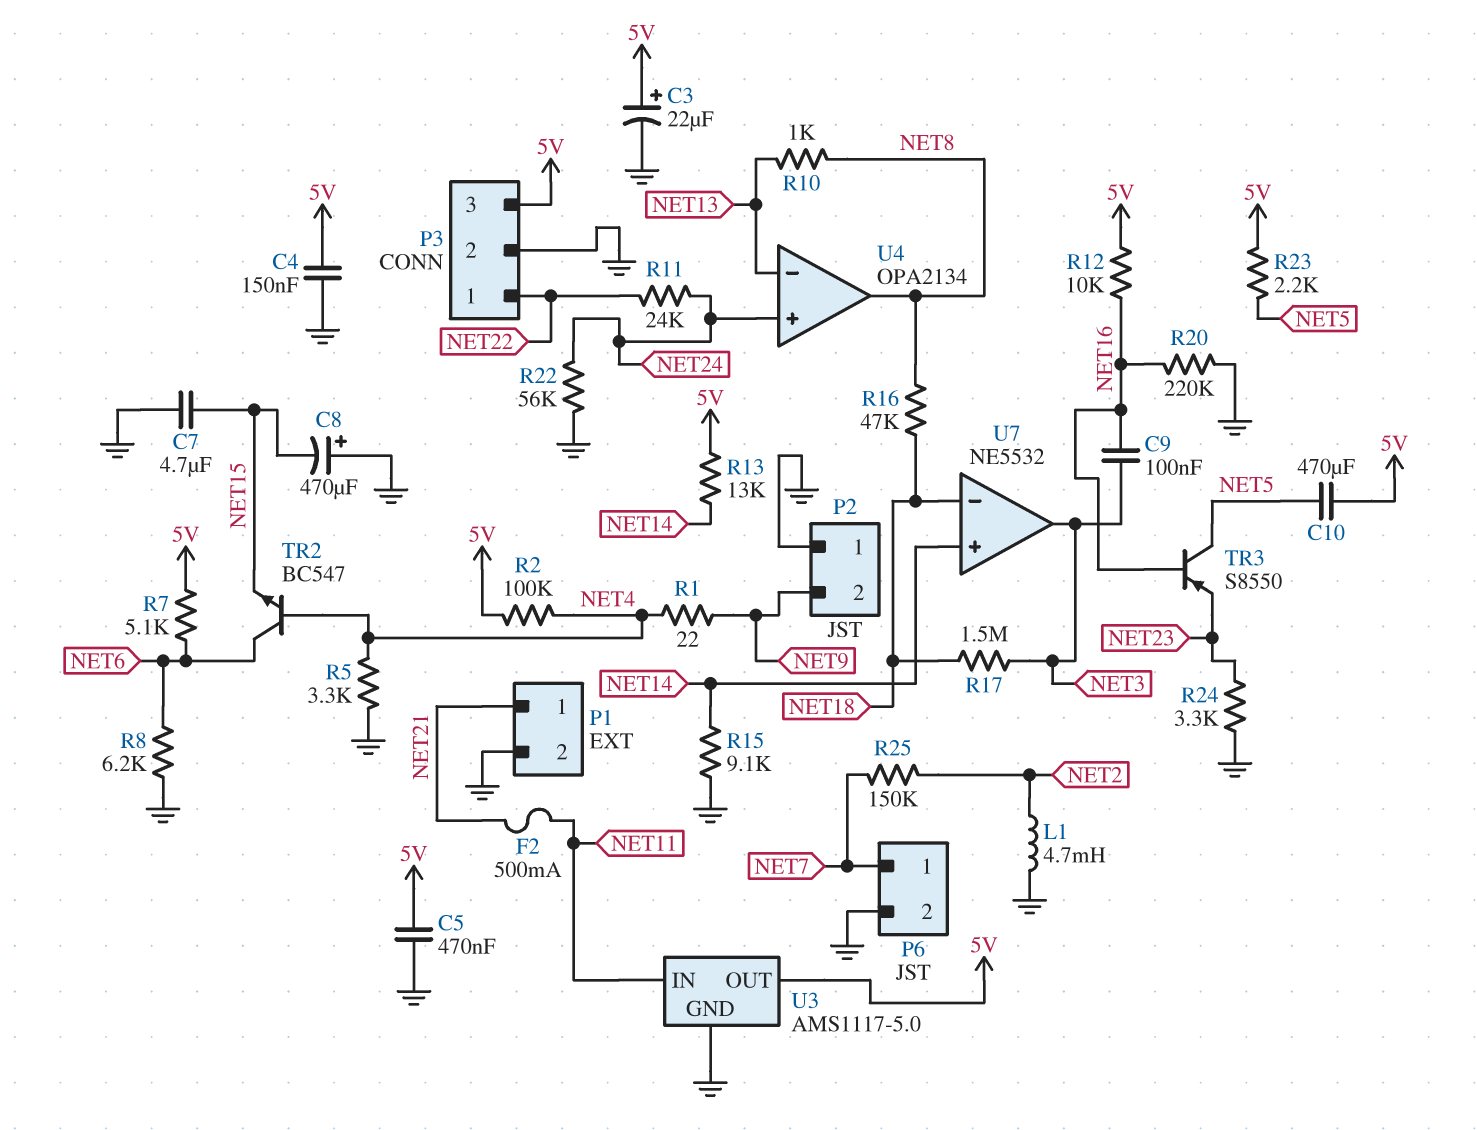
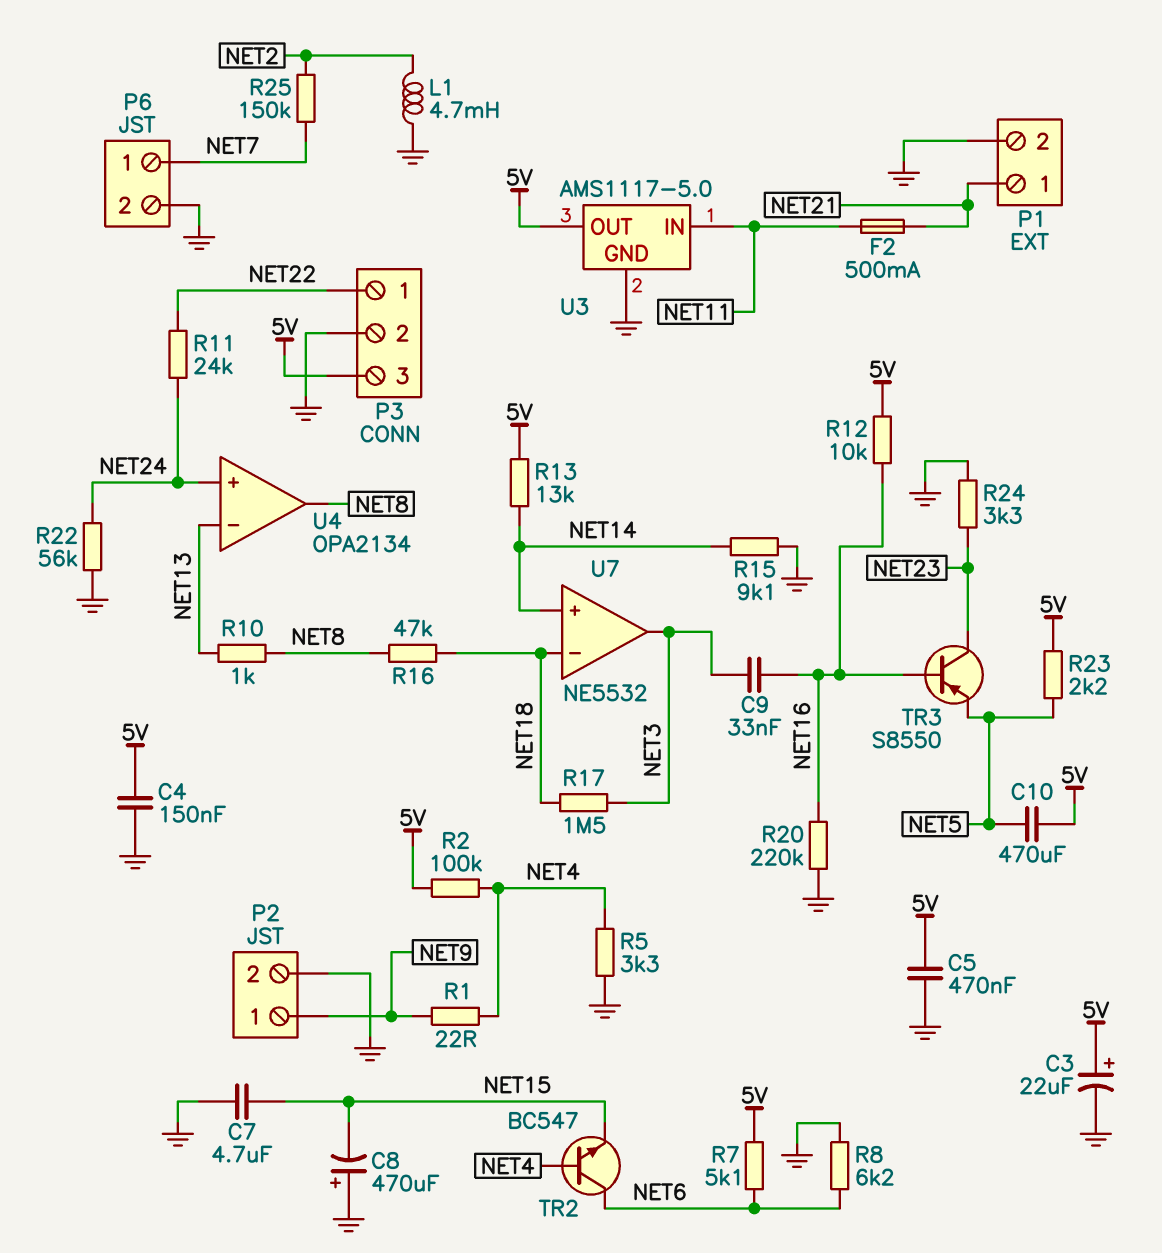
C9: 100nF (NET3, NET16) -> 33nF (NET3, NET16)
P2 pin 1: GND -> NET9
P2 pin 2: NET9 -> GND
TR3: PNP S8550 (B NET16, C NET5, E NET23) -> PNP S8550 (B NET16, C NET23, E NET5)

